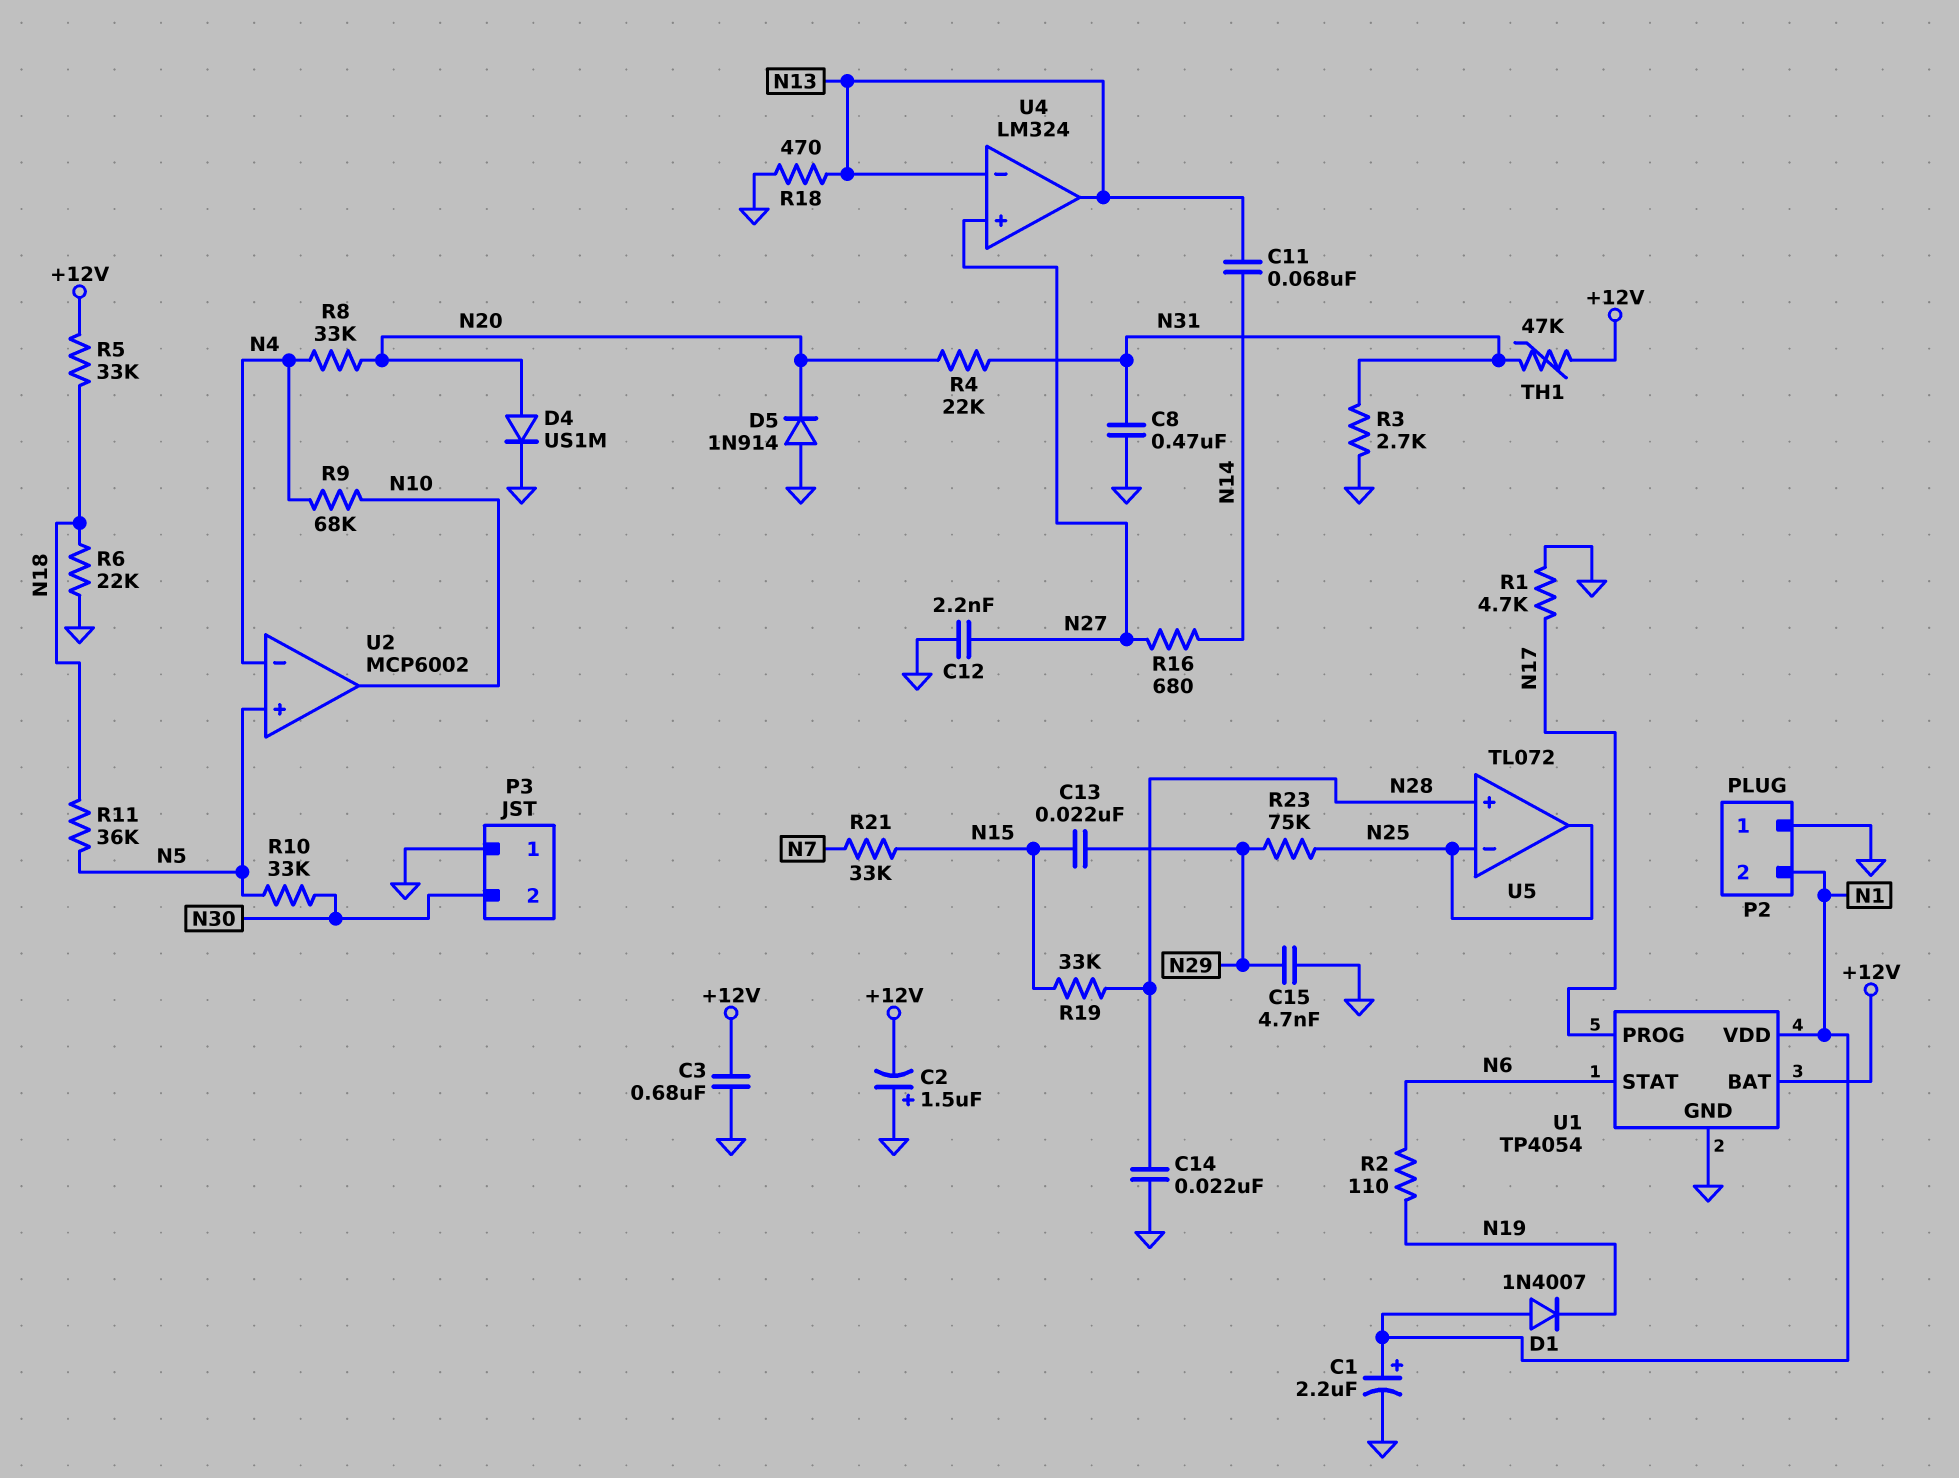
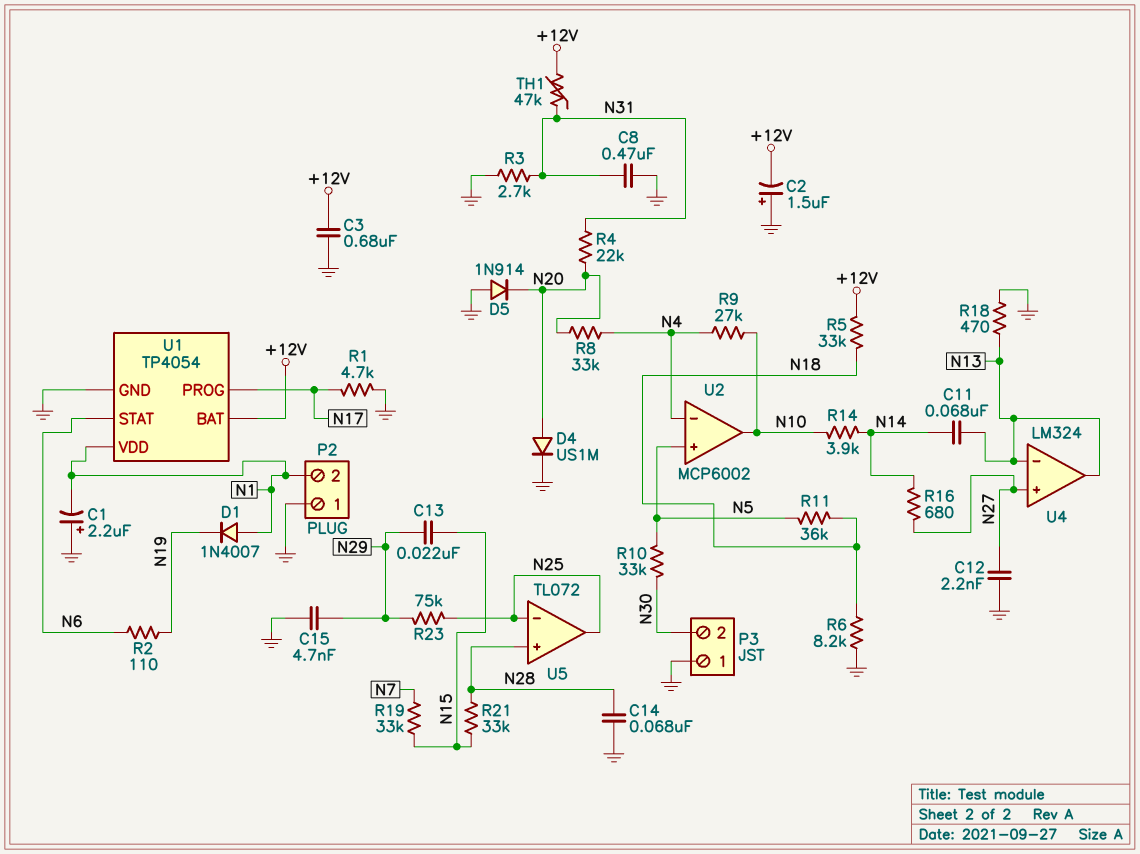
C1: 2.2uF (plus N1, minus GND) -> 2.2uF (plus GND, minus N1)
C14: 22nF (GND, N28) -> 68nF (GND, N28)
R6: 22k (GND, N18) -> 8.2k (GND, N18)
R9: 68k (N4, N10) -> 27k (N4, N10)
R14: none -> 3.9k (N10, N14)
R19: 33k (N15, N28) -> 33k (N7, N15)
R21: 33k (N7, N15) -> 33k (N15, N28)

